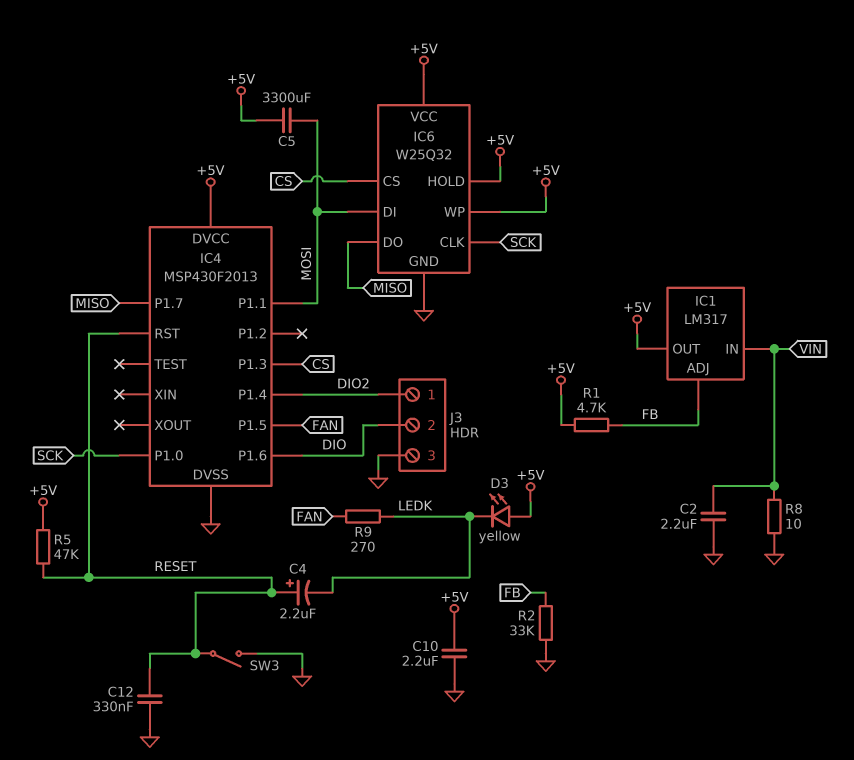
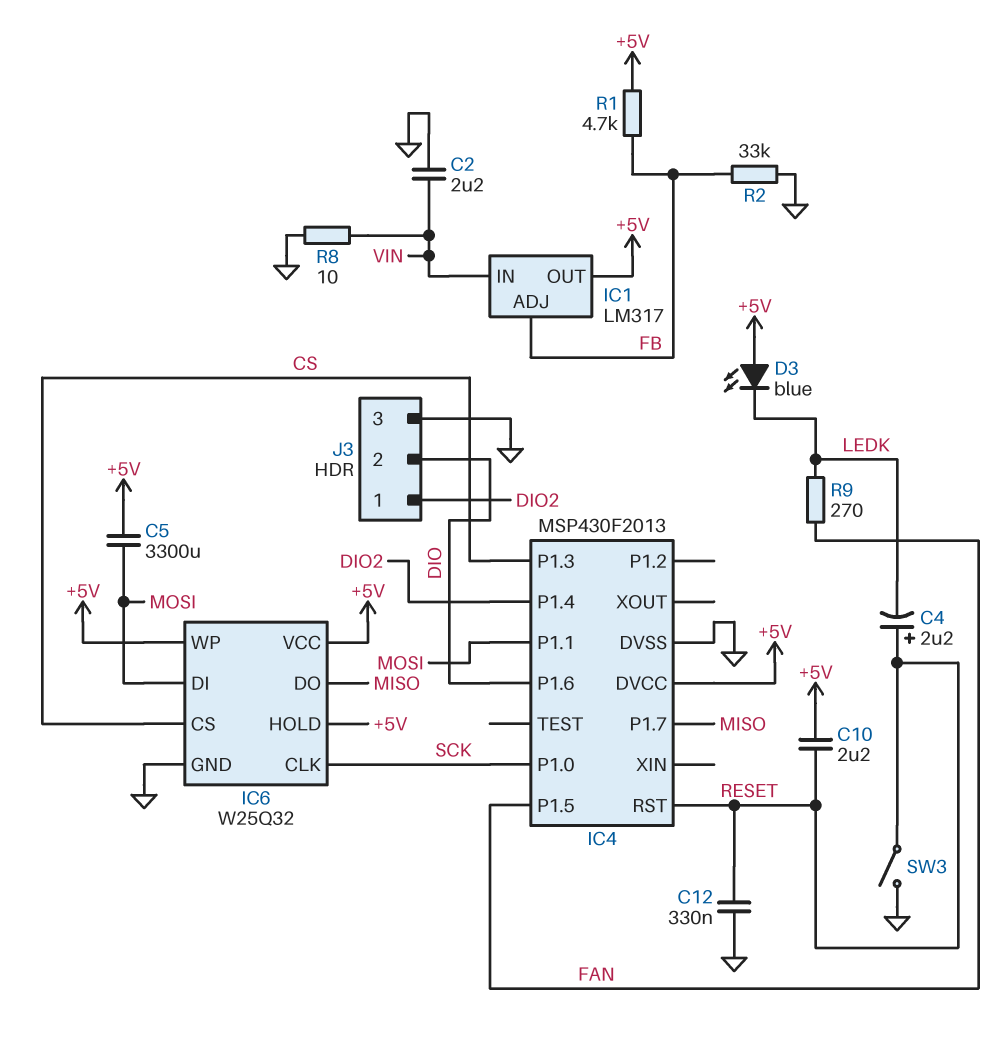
C10: 2.2uF (+5V, GND) -> 2.2uF (+5V, RESET)
D3: LED yellow (A +5V, K LEDK) -> LED blue (A +5V, K LEDK)
R5: 47k (+5V, RESET) -> none

